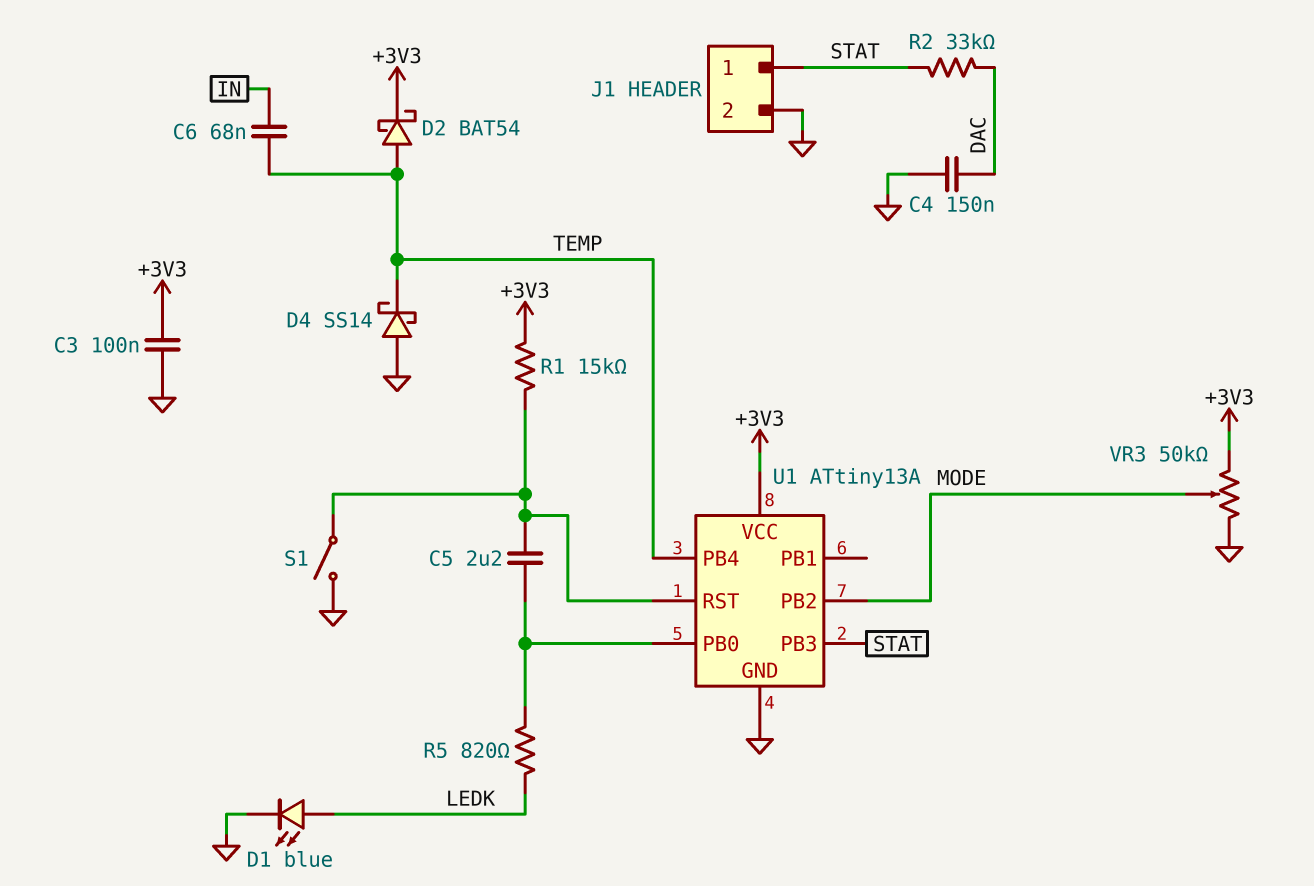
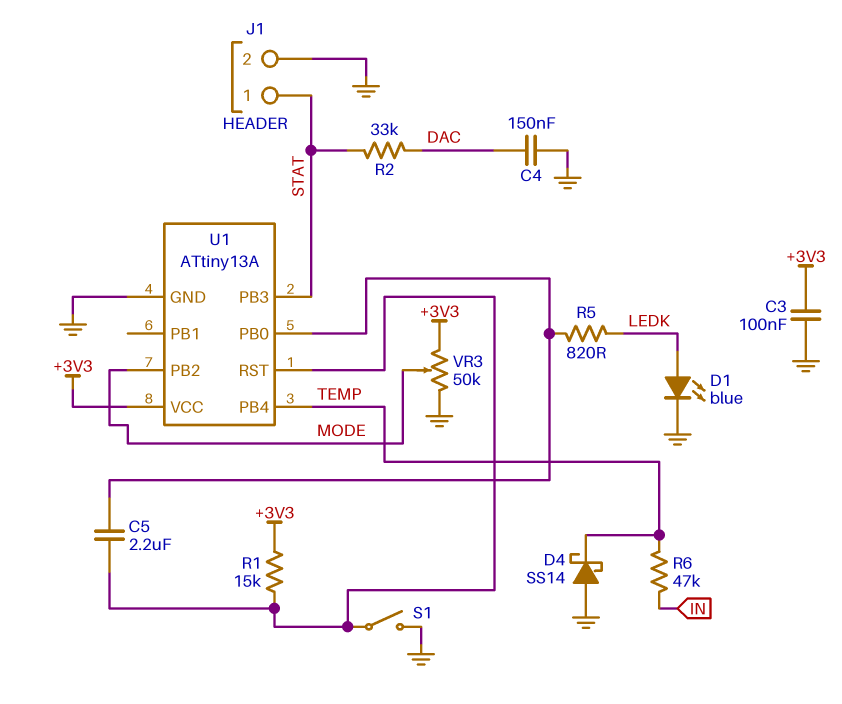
C6: 68nF (IN, TEMP) -> none
D2: schottky BAT54 (A TEMP, K +3V3) -> none
R6: none -> 47k (IN, TEMP)

